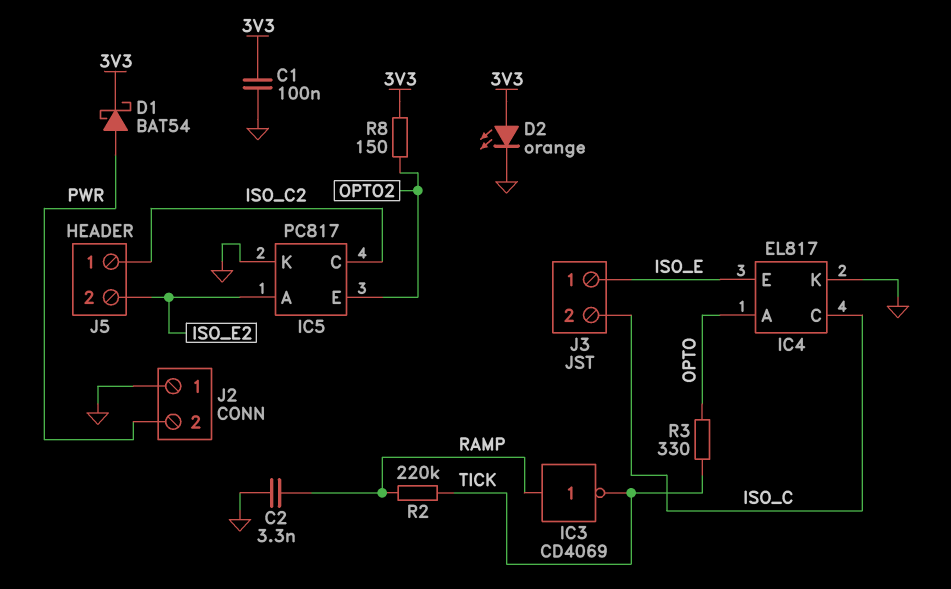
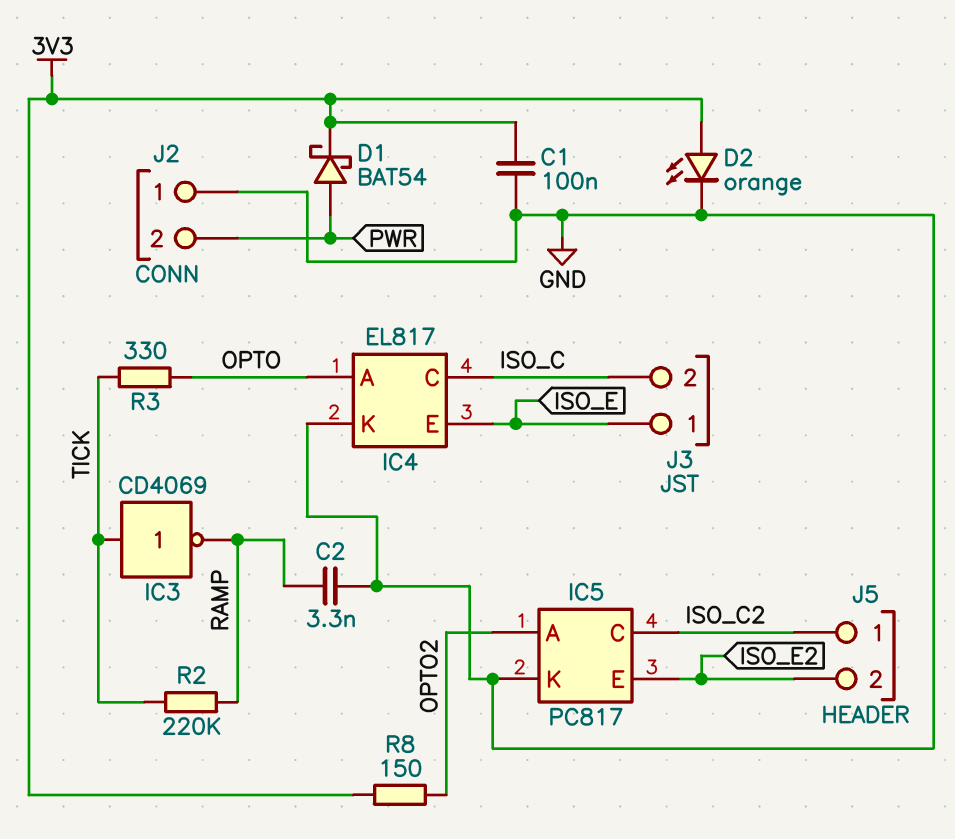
IC3: NOT CD4069 (in RAMP, out TICK) -> NOT CD4069 (in TICK, out RAMP)
IC5 pin A: ISO_E2 -> OPTO2
IC5 pin E: OPTO2 -> ISO_E2

